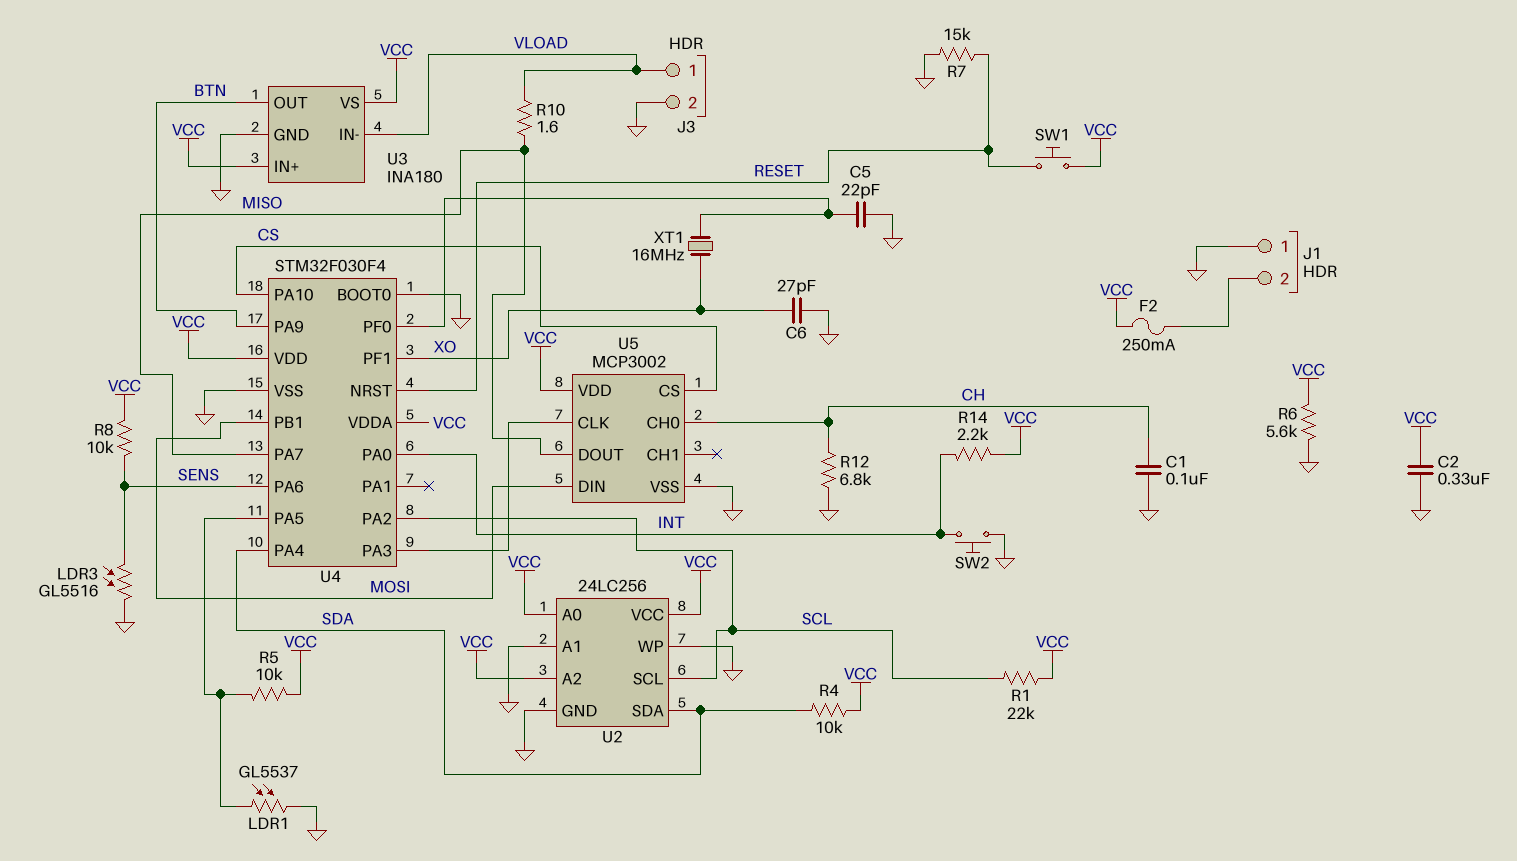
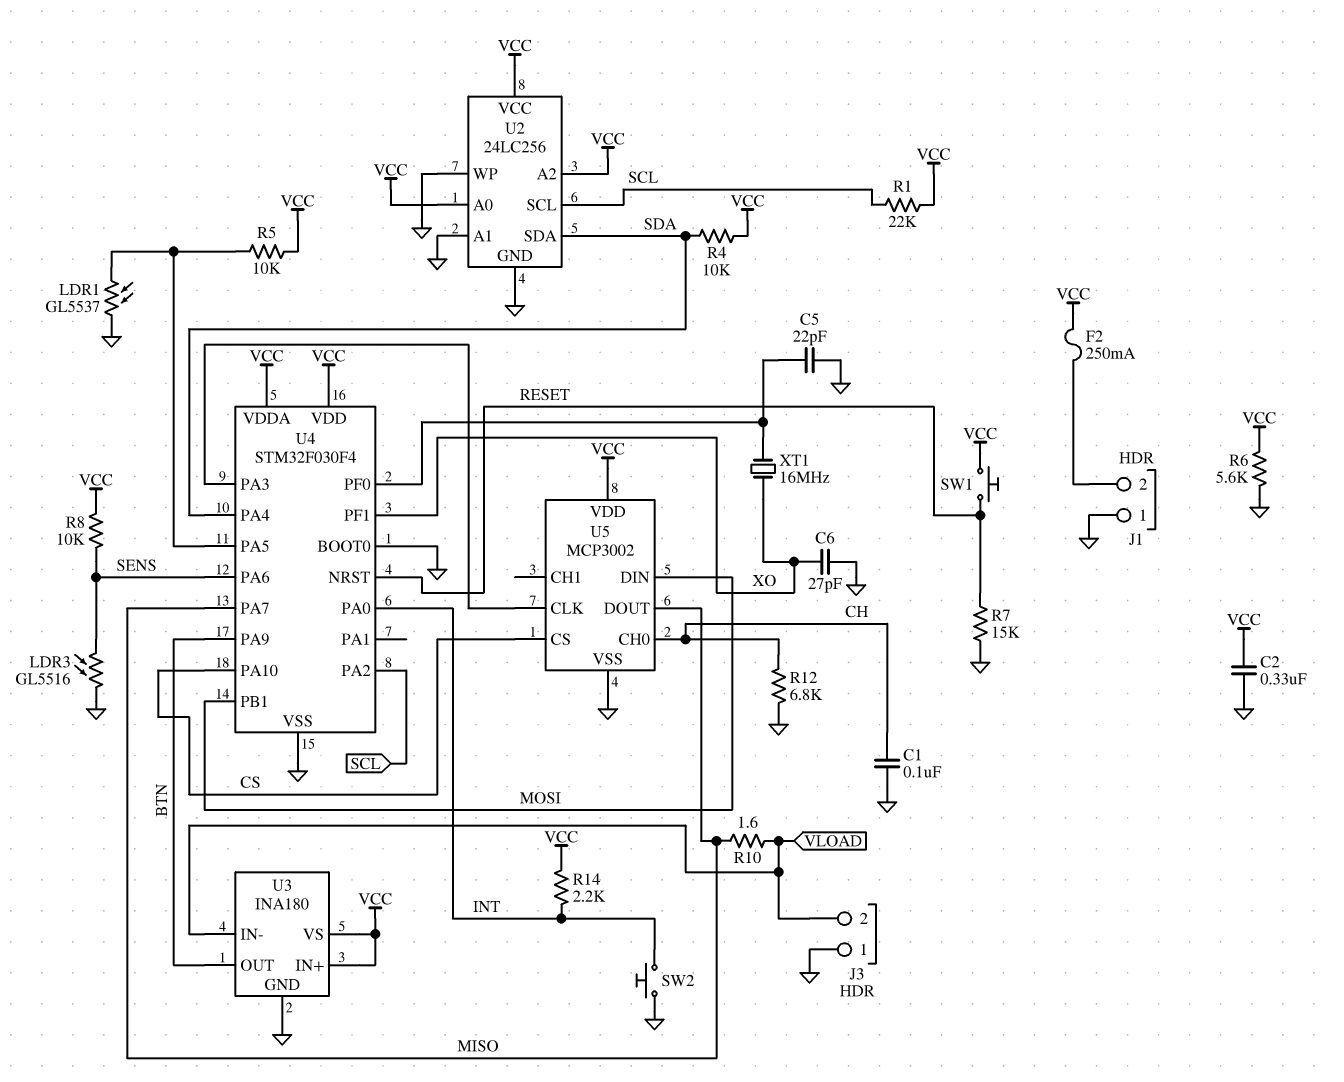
J3 pin 1: VLOAD -> GND
J3 pin 2: GND -> VLOAD

